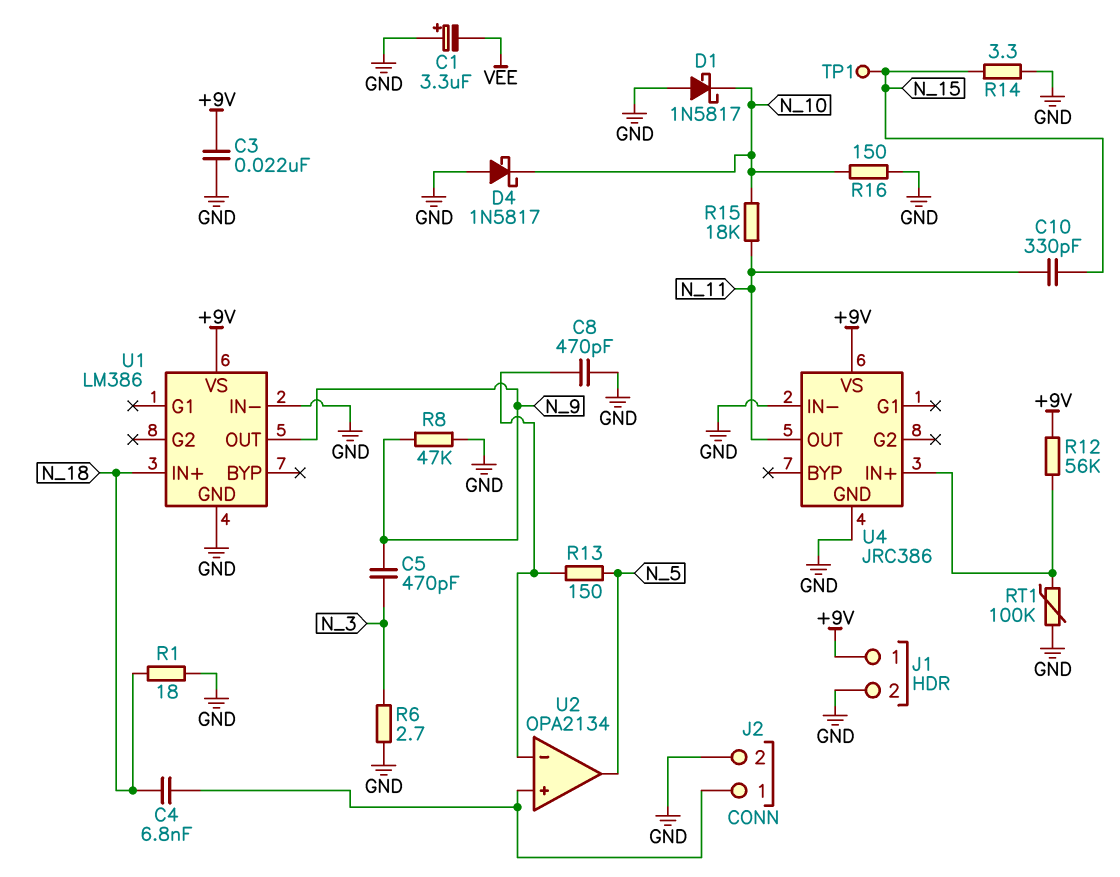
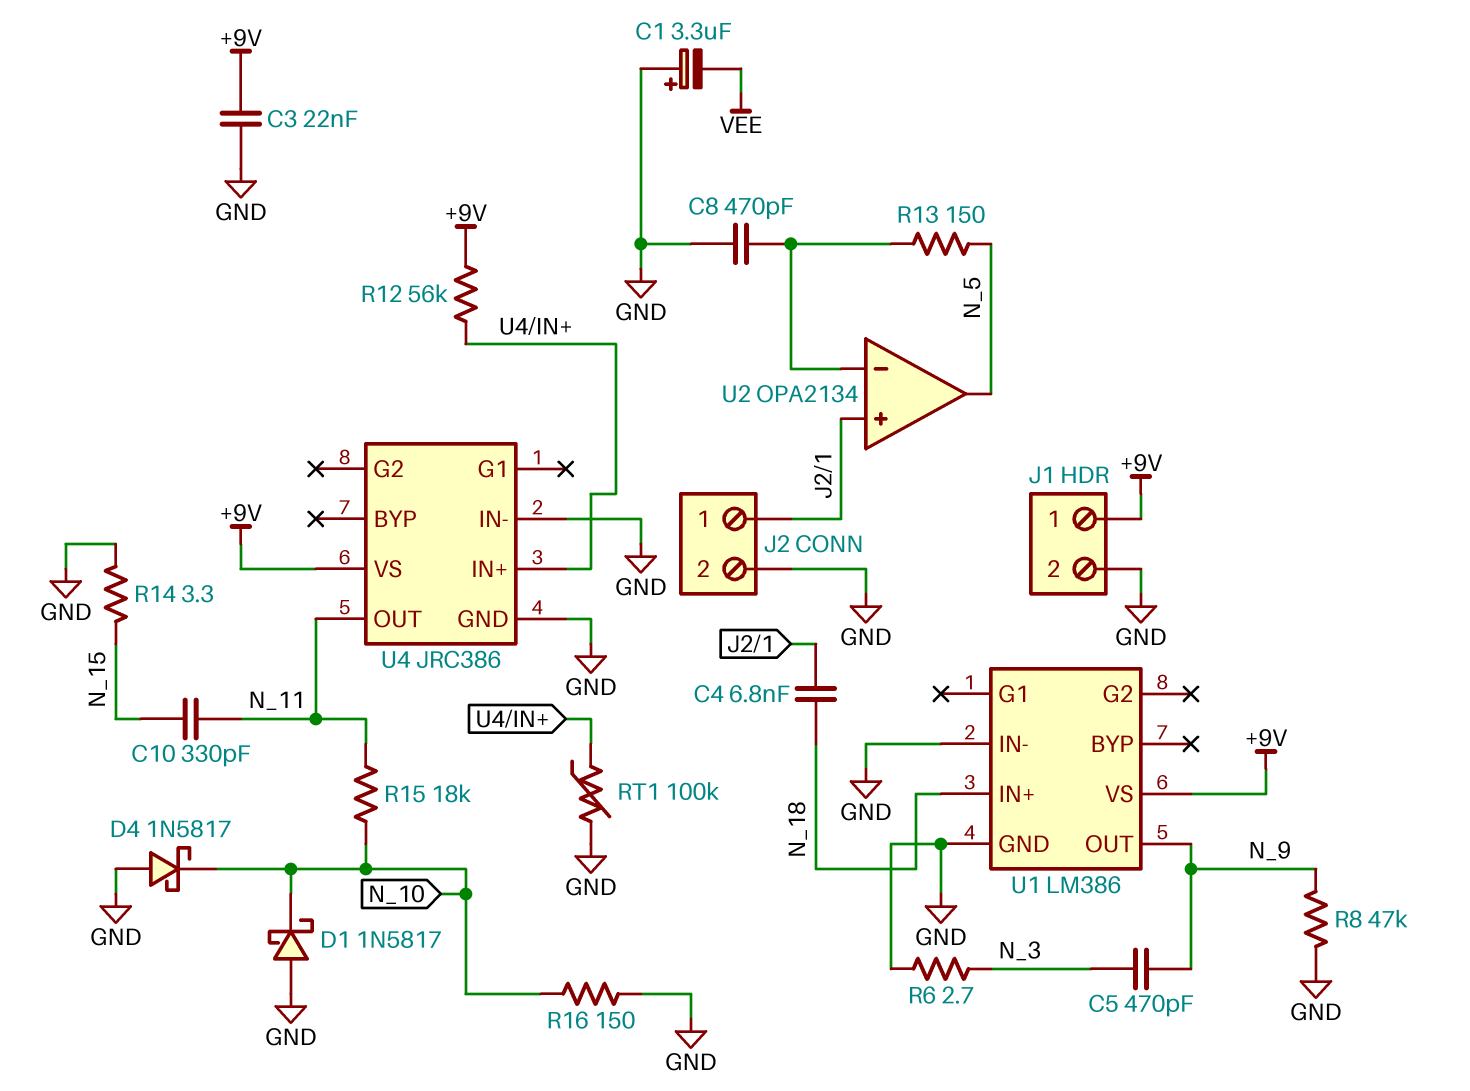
R1: 18 (GND, N_18) -> none
TP1: test point (N_15) -> none

